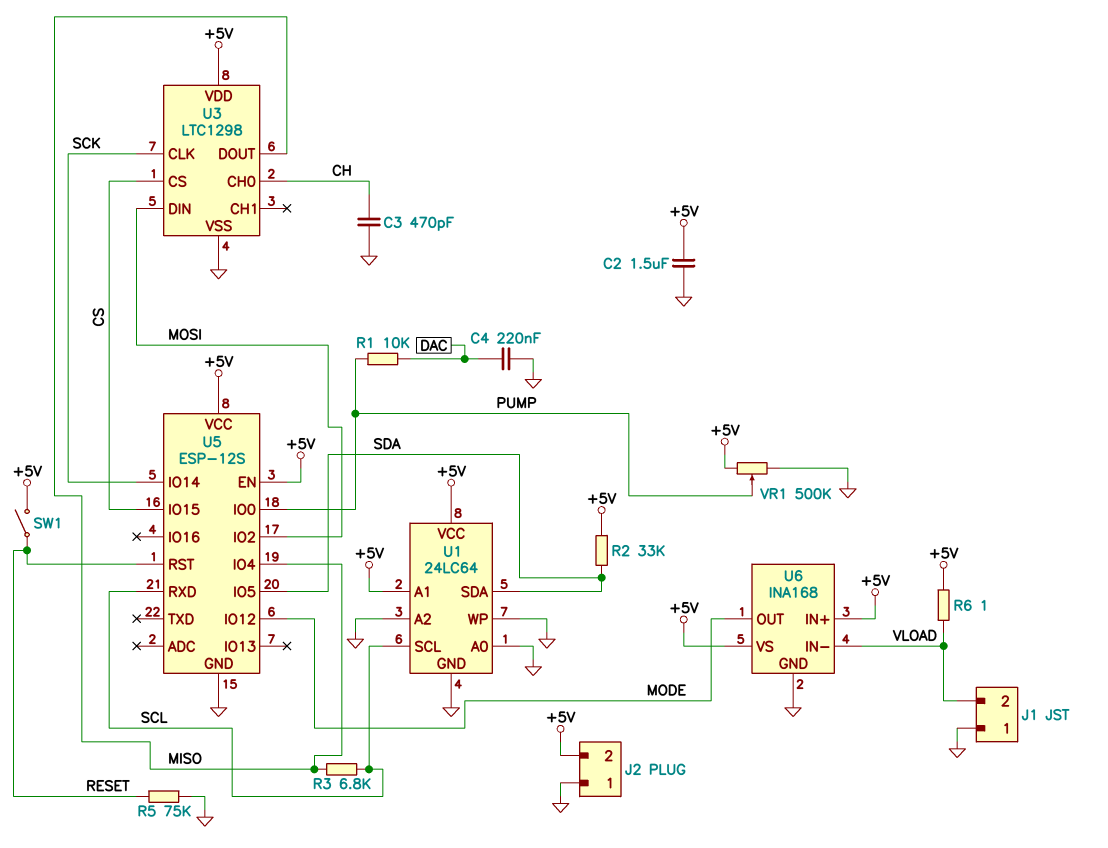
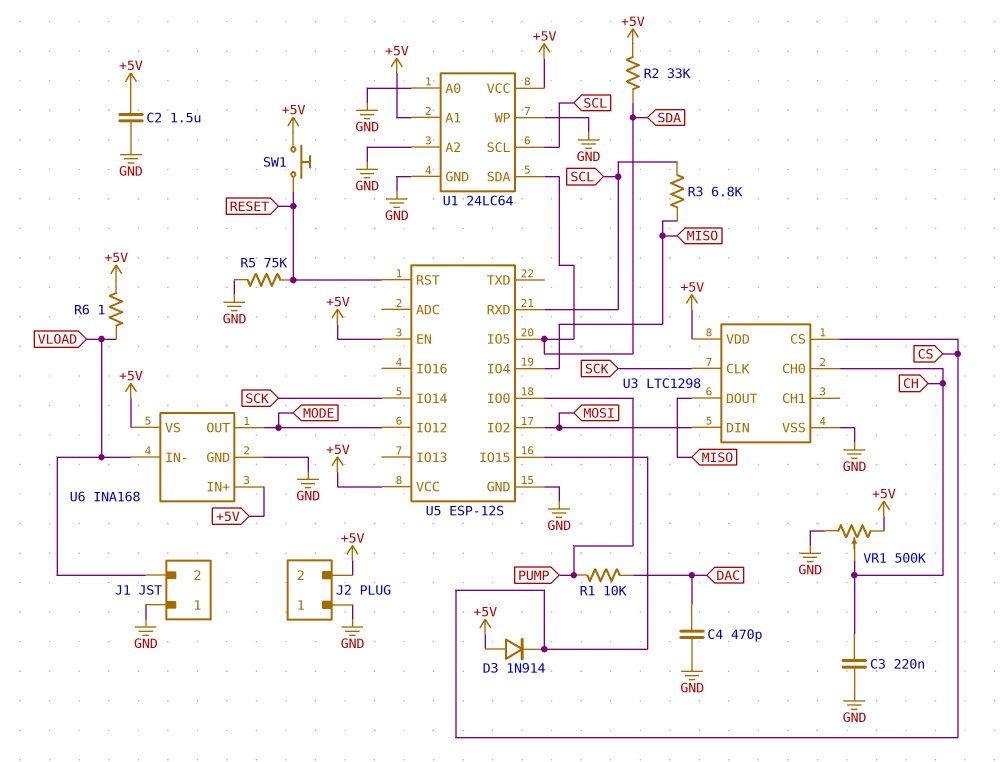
C3: 470pF (CH, GND) -> 220nF (CH, GND)
C4: 220nF (DAC, GND) -> 470pF (DAC, GND)
D3: none -> diode 1N914 (A +5V, K CS)
SW1: switch (+5V, RESET) -> button (+5V, RESET)
VR1: 500k (+5V, GND, wiper PUMP) -> 500k (+5V, GND, wiper CH)

